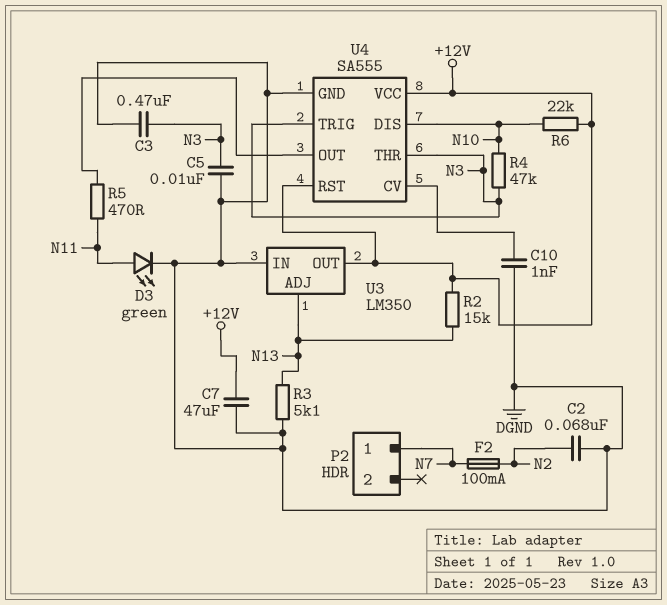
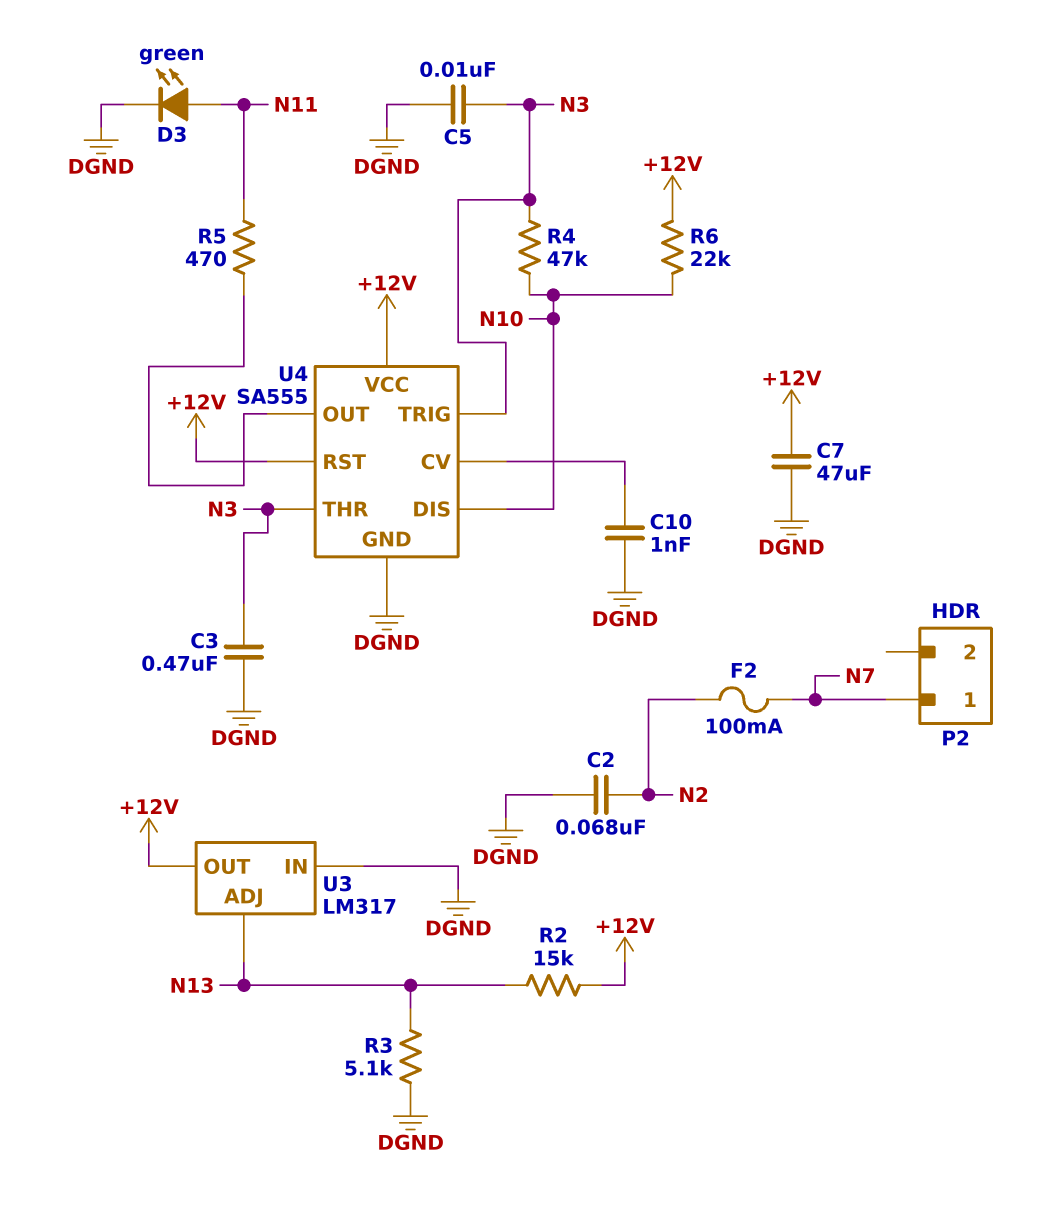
U3: LM350 -> LM317

